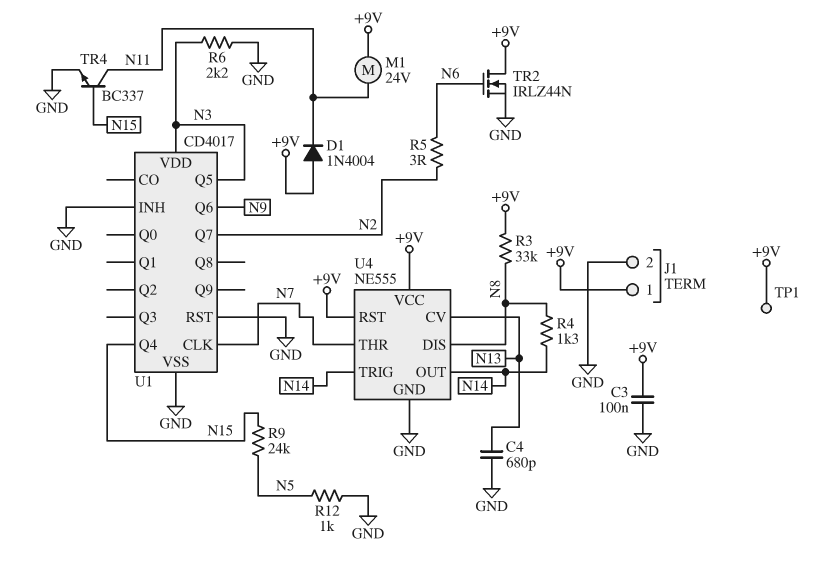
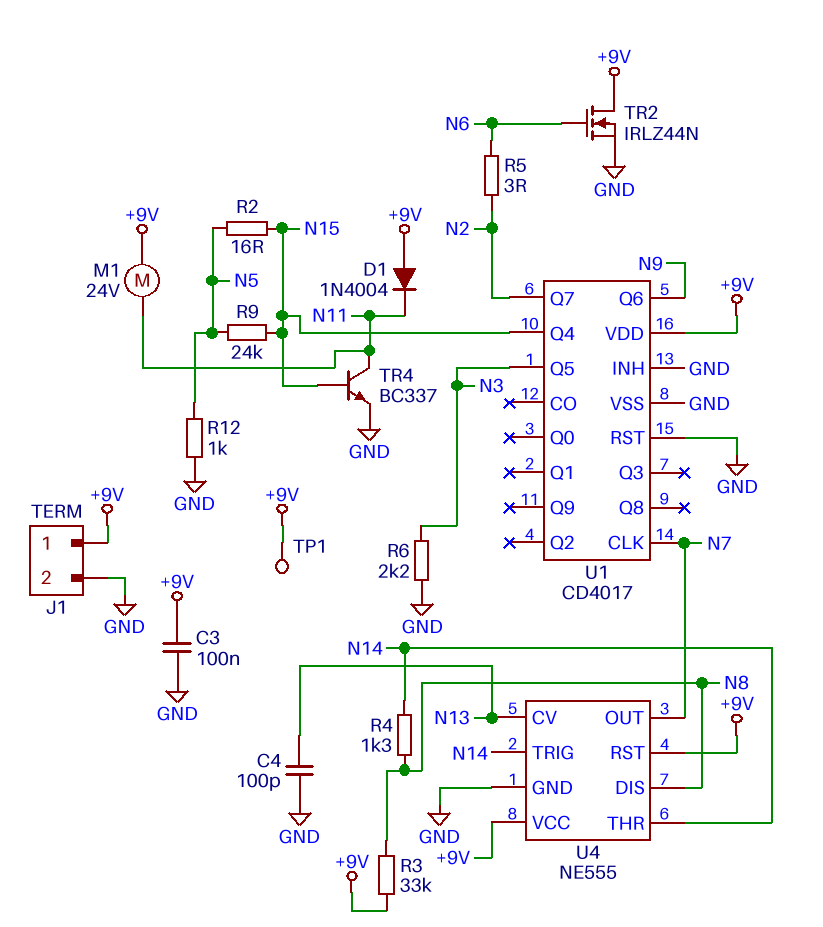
C4: 680pF (GND, N13) -> 100pF (GND, N13)
R2: none -> 16 (N5, N15)
U1 pin VDD: N3 -> +9V
U4 pin OUT: N14 -> N7
U4 pin THR: N7 -> N14

